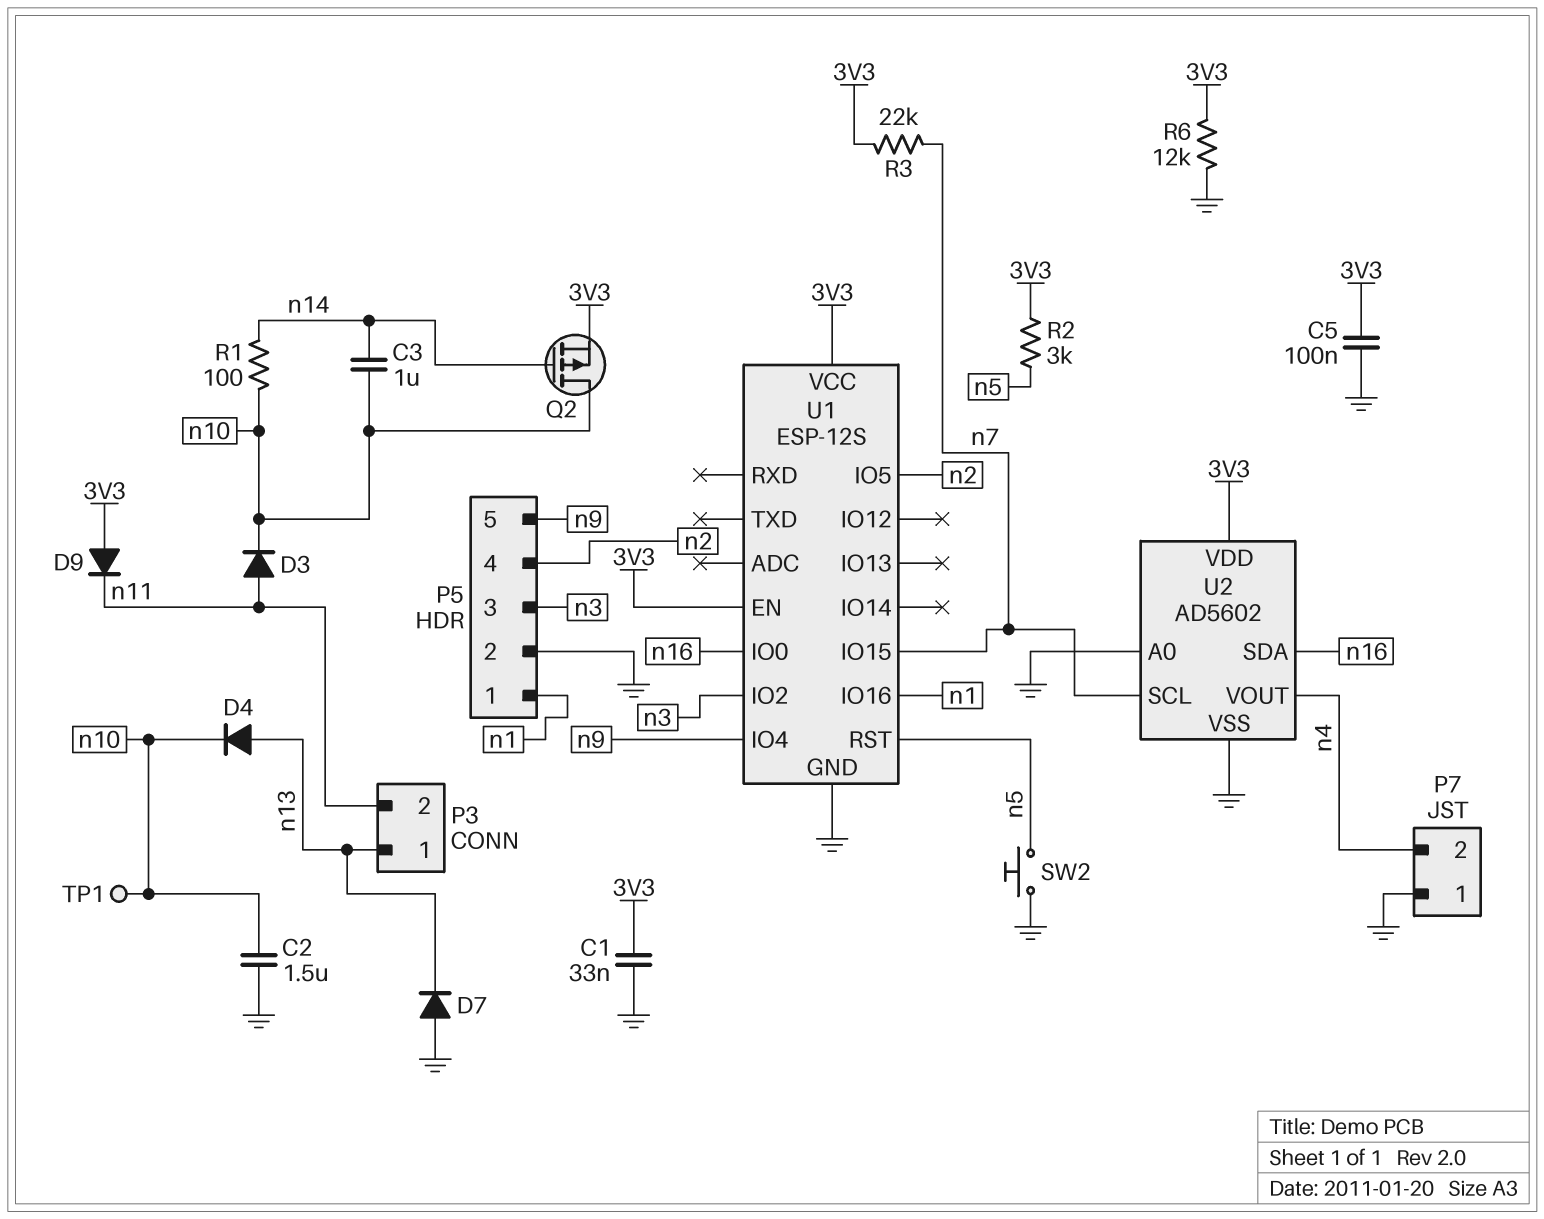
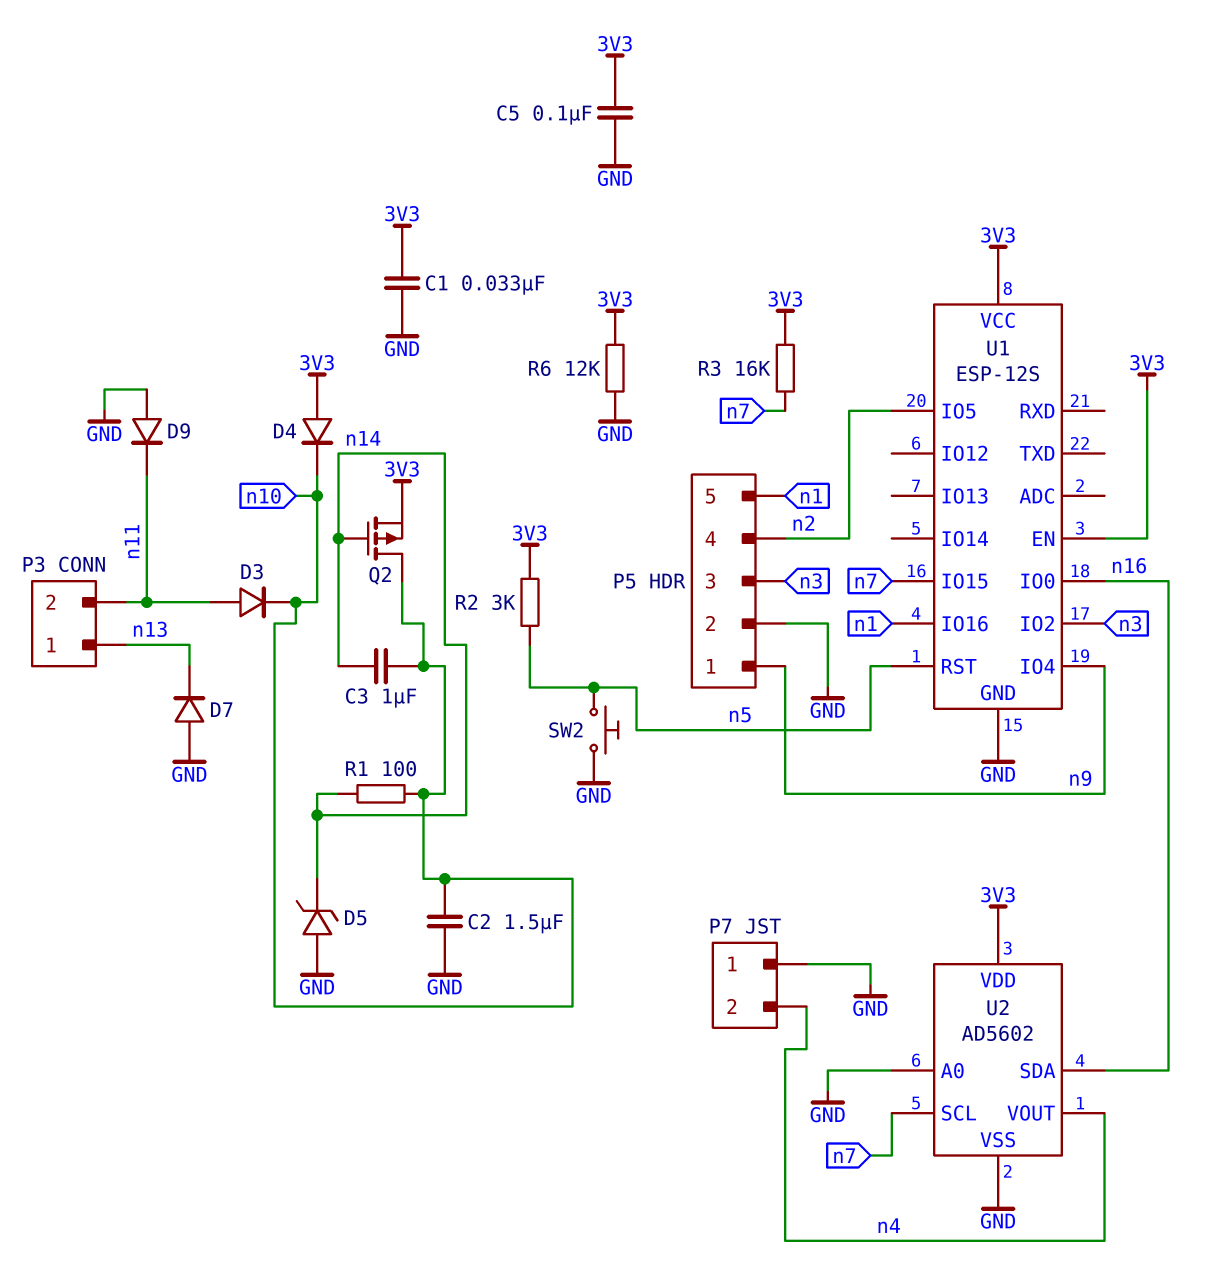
D4: diode (A n13, K n10) -> diode (A 3V3, K n10)
D5: none -> zener (A GND, K n14)
D9: diode (A 3V3, K n11) -> diode (A GND, K n11)
P5 pin 1: n1 -> n9
P5 pin 5: n9 -> n1
R3: 22k (3V3, n7) -> 16k (3V3, n7)
TP1: test point (n10) -> none

